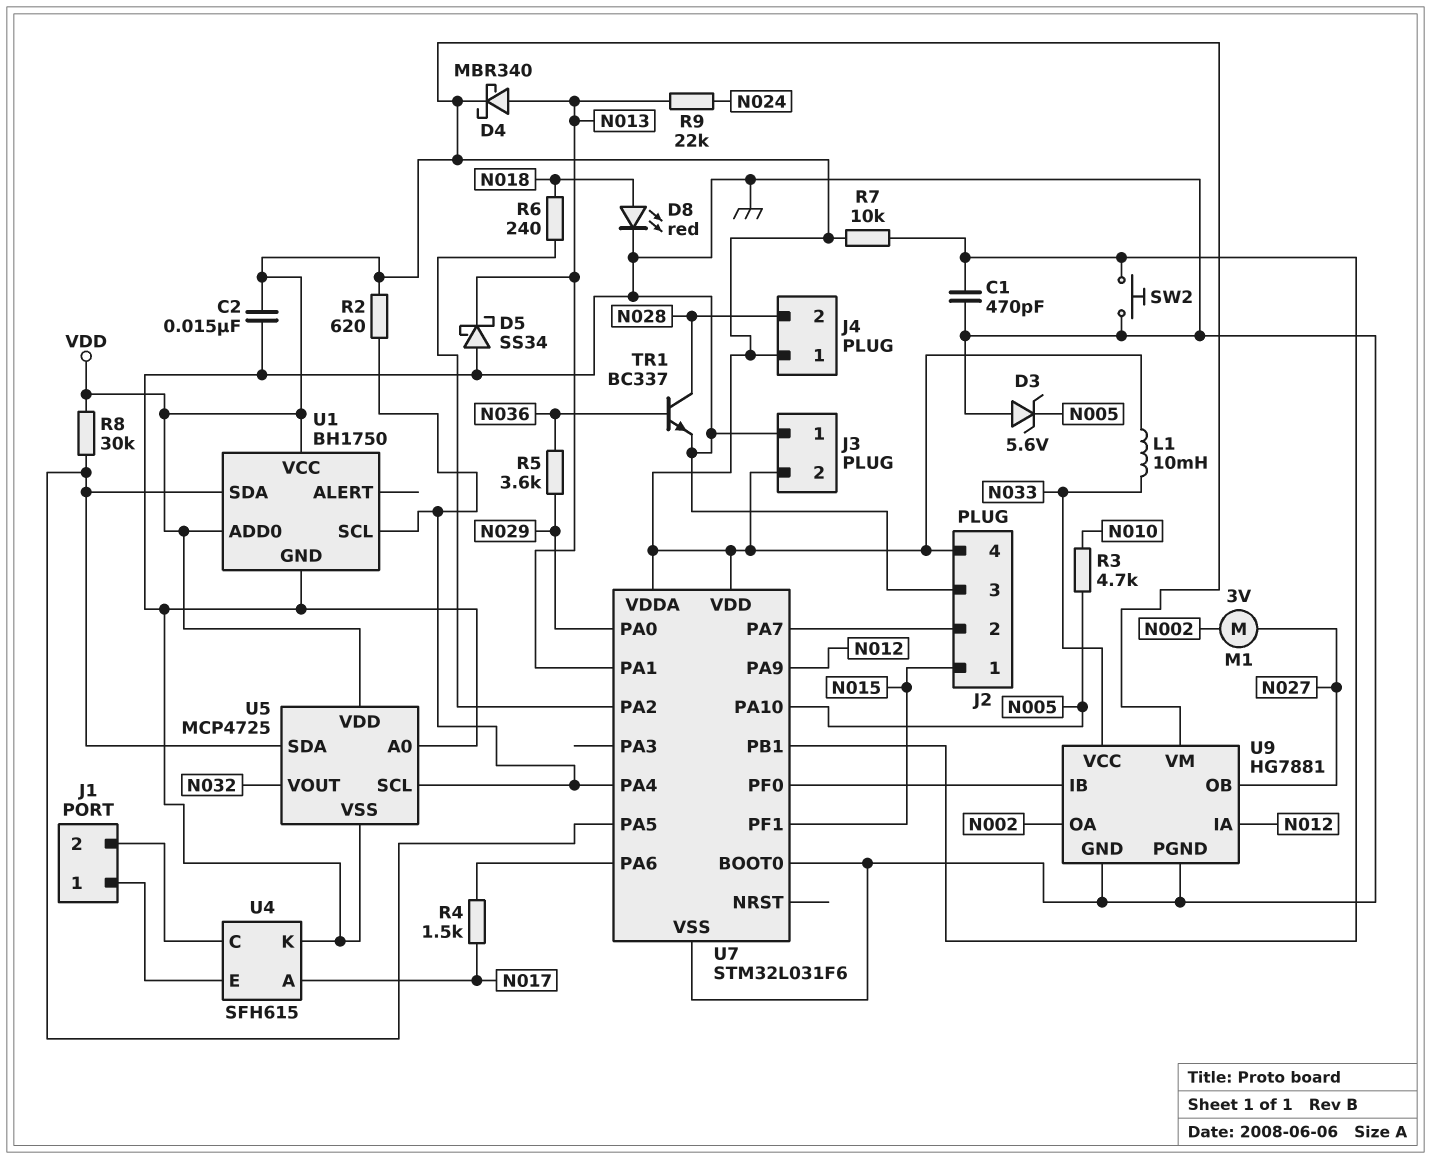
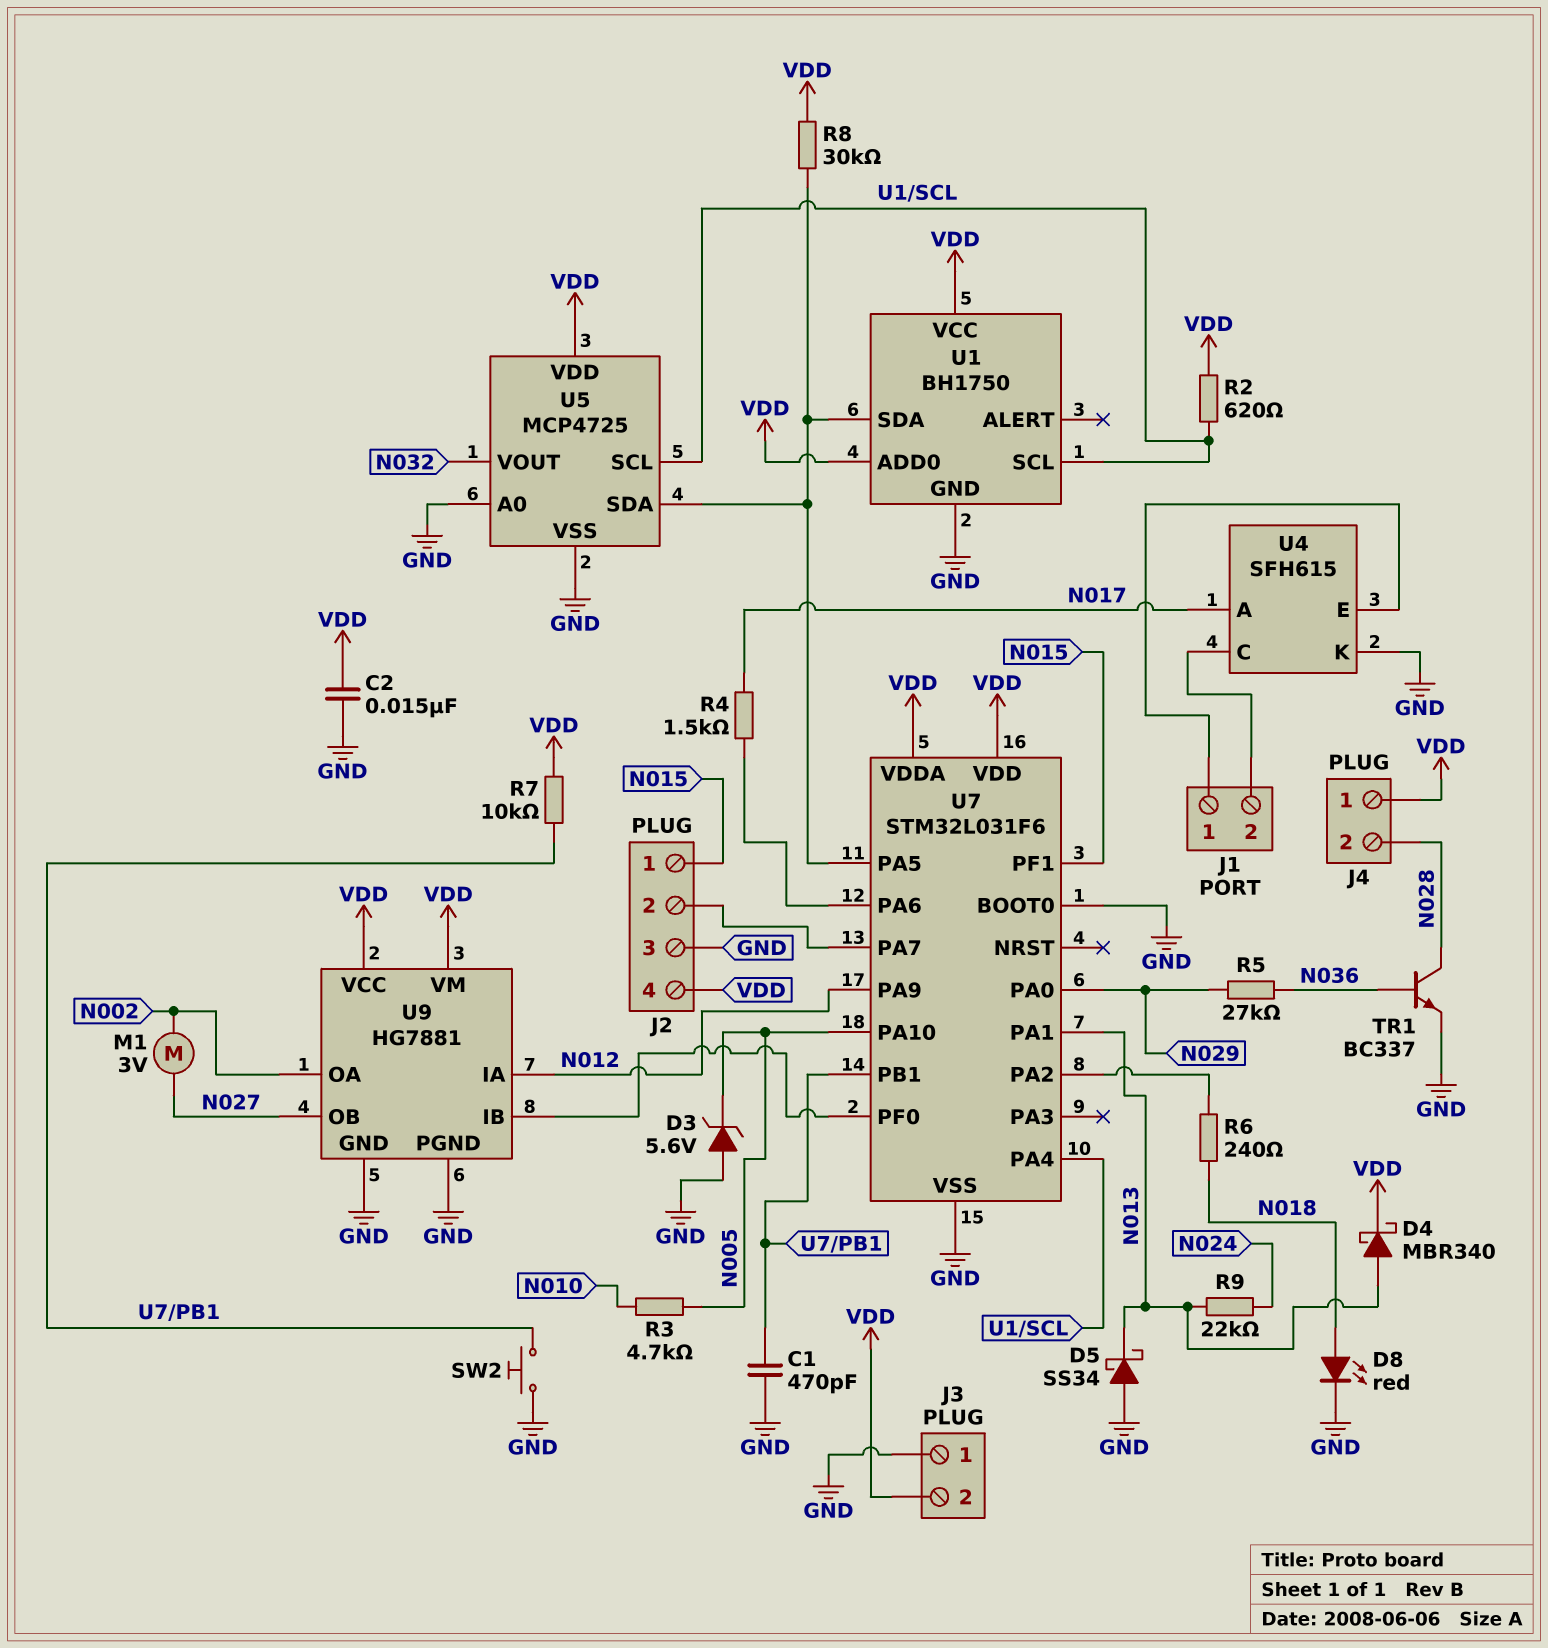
L1: 10mH (N033, VDD) -> none
R5: 3.6k (N029, N036) -> 27k (N029, N036)
U9 pin VCC: N033 -> VDD

